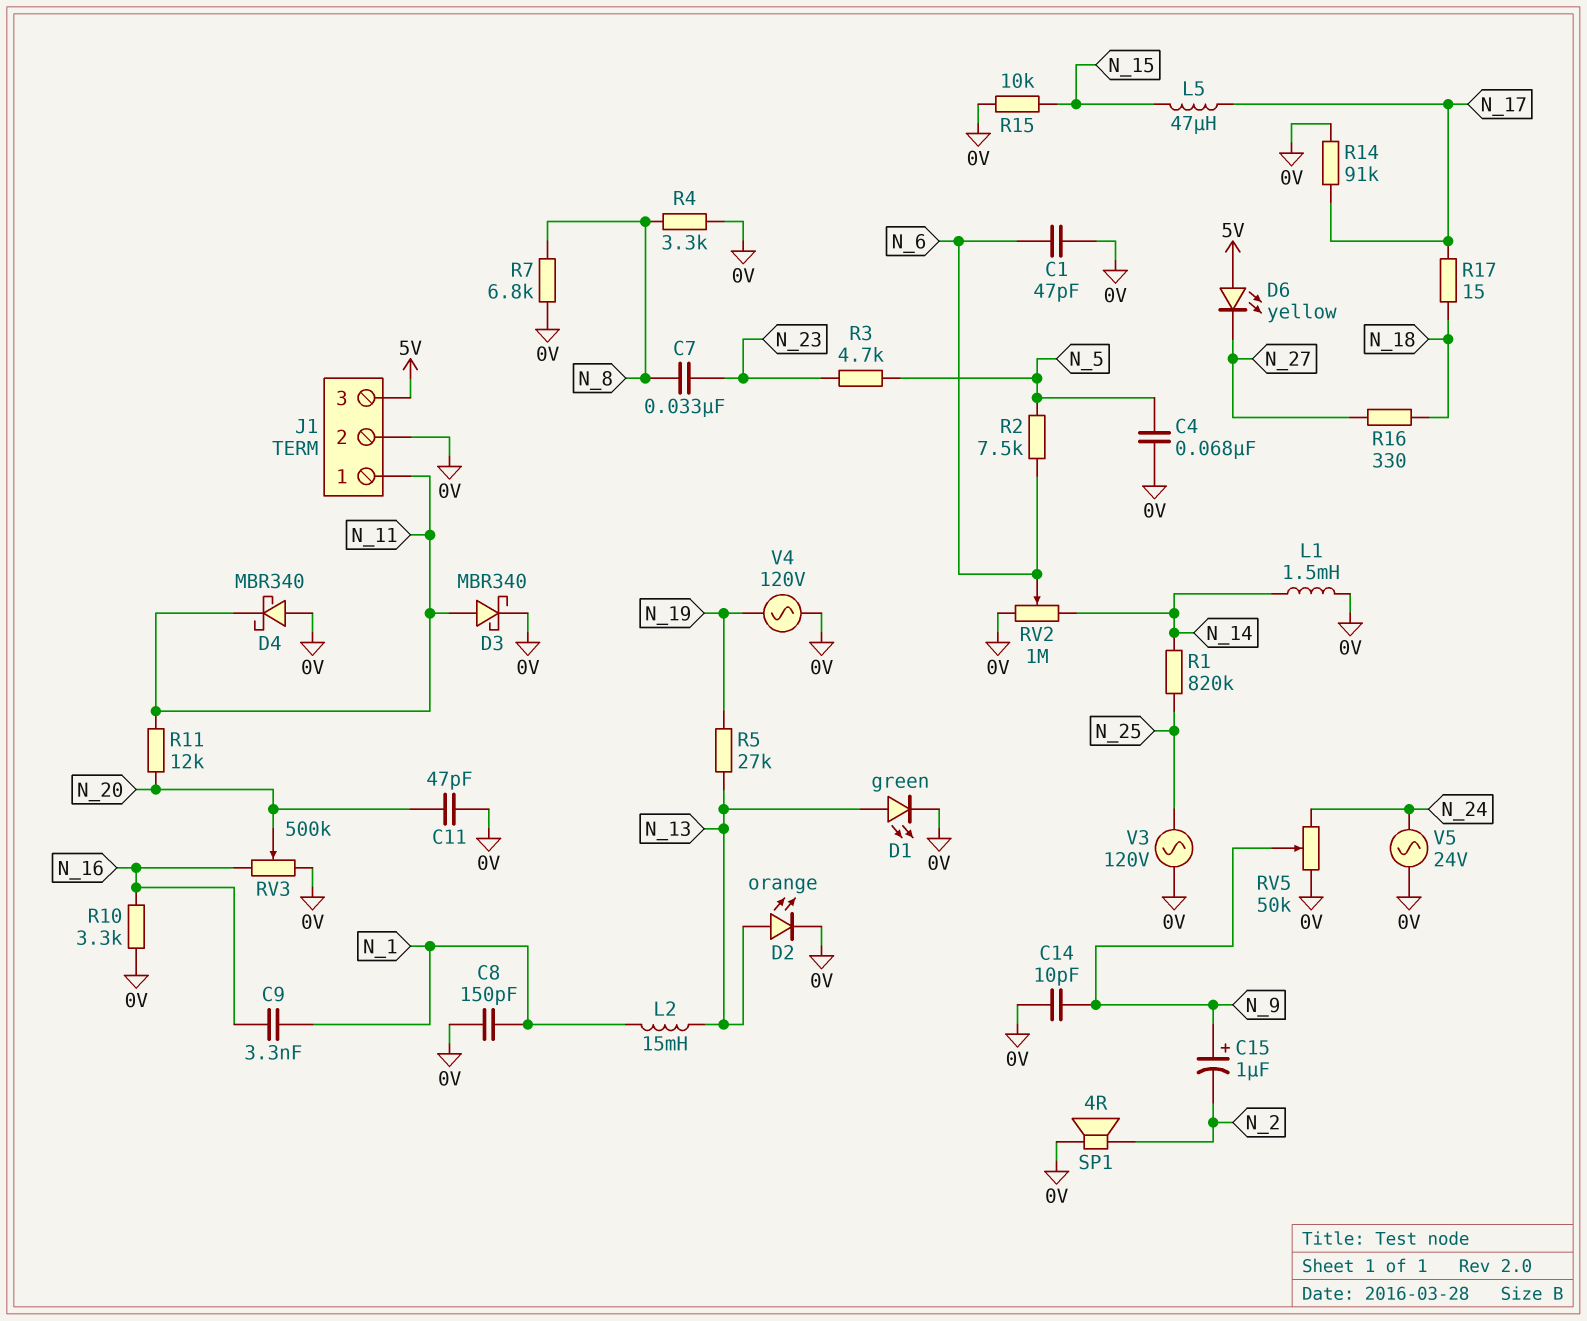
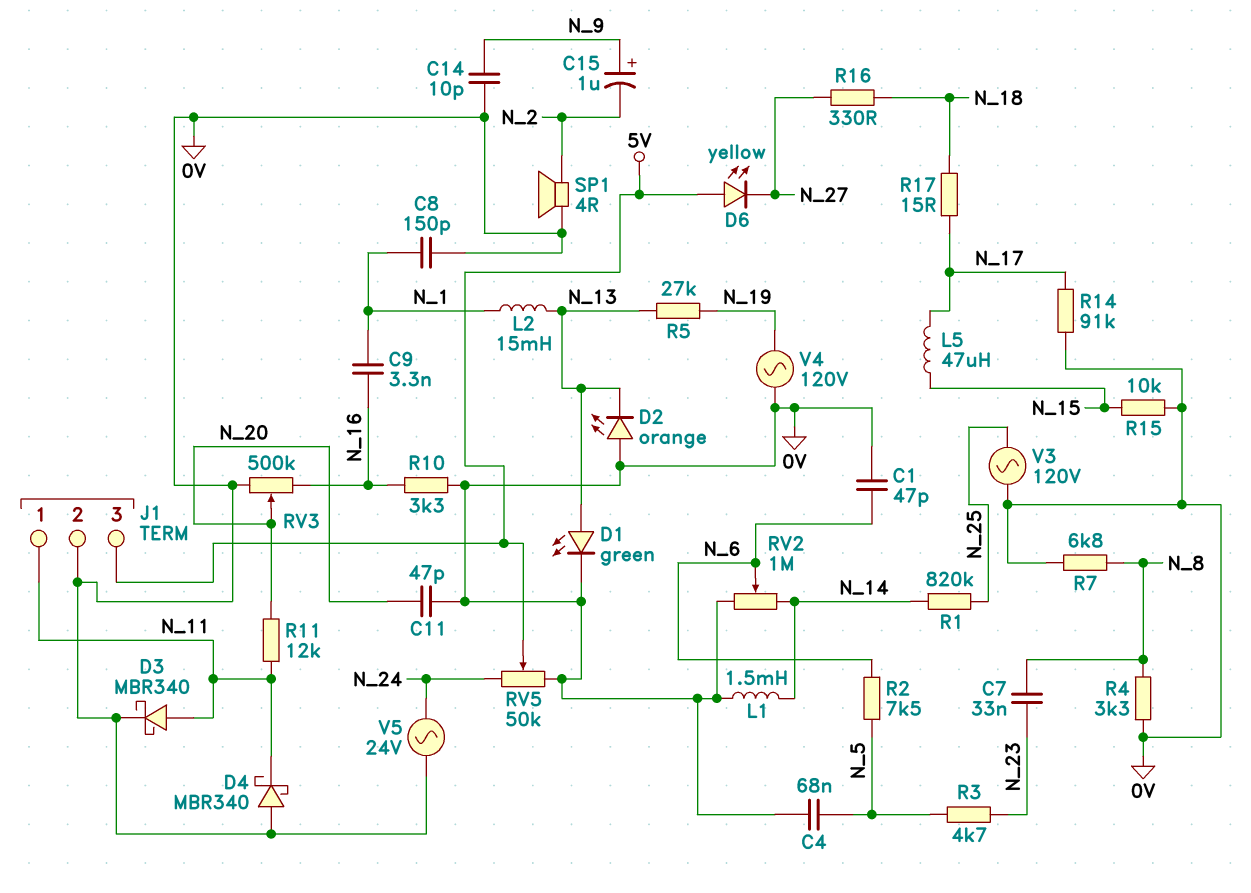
D2: LED orange (A N_13, K 0V) -> LED orange (A 0V, K N_13)
RV5: 50k (0V, N_24, wiper N_9) -> 50k (0V, N_24, wiper 5V)

